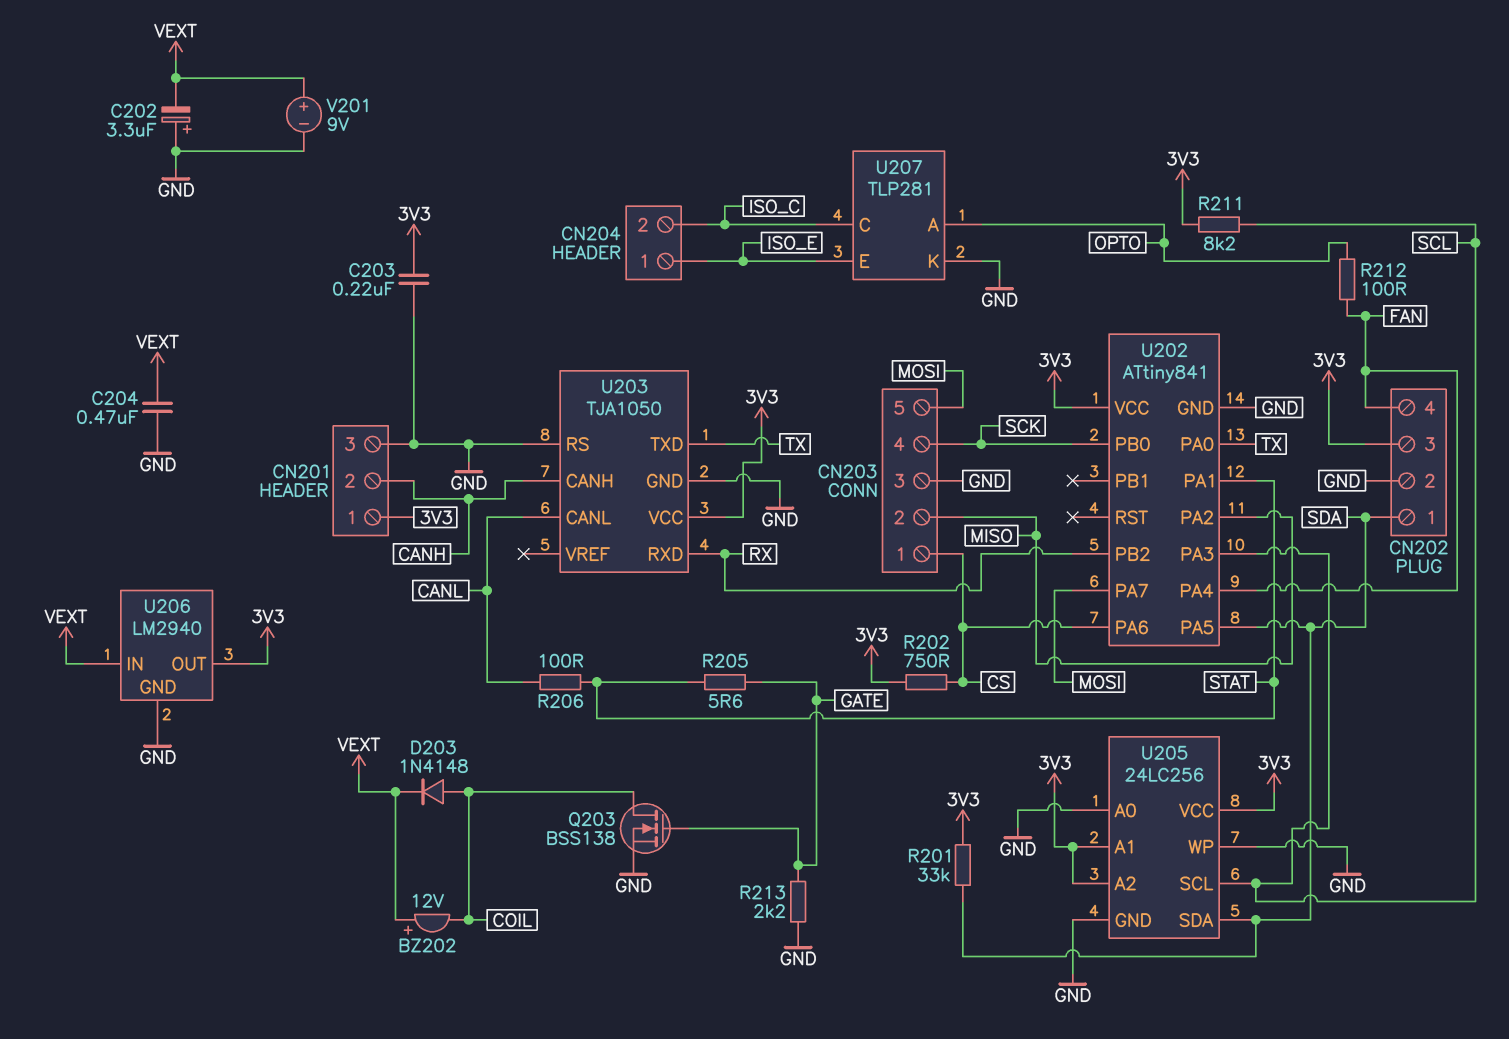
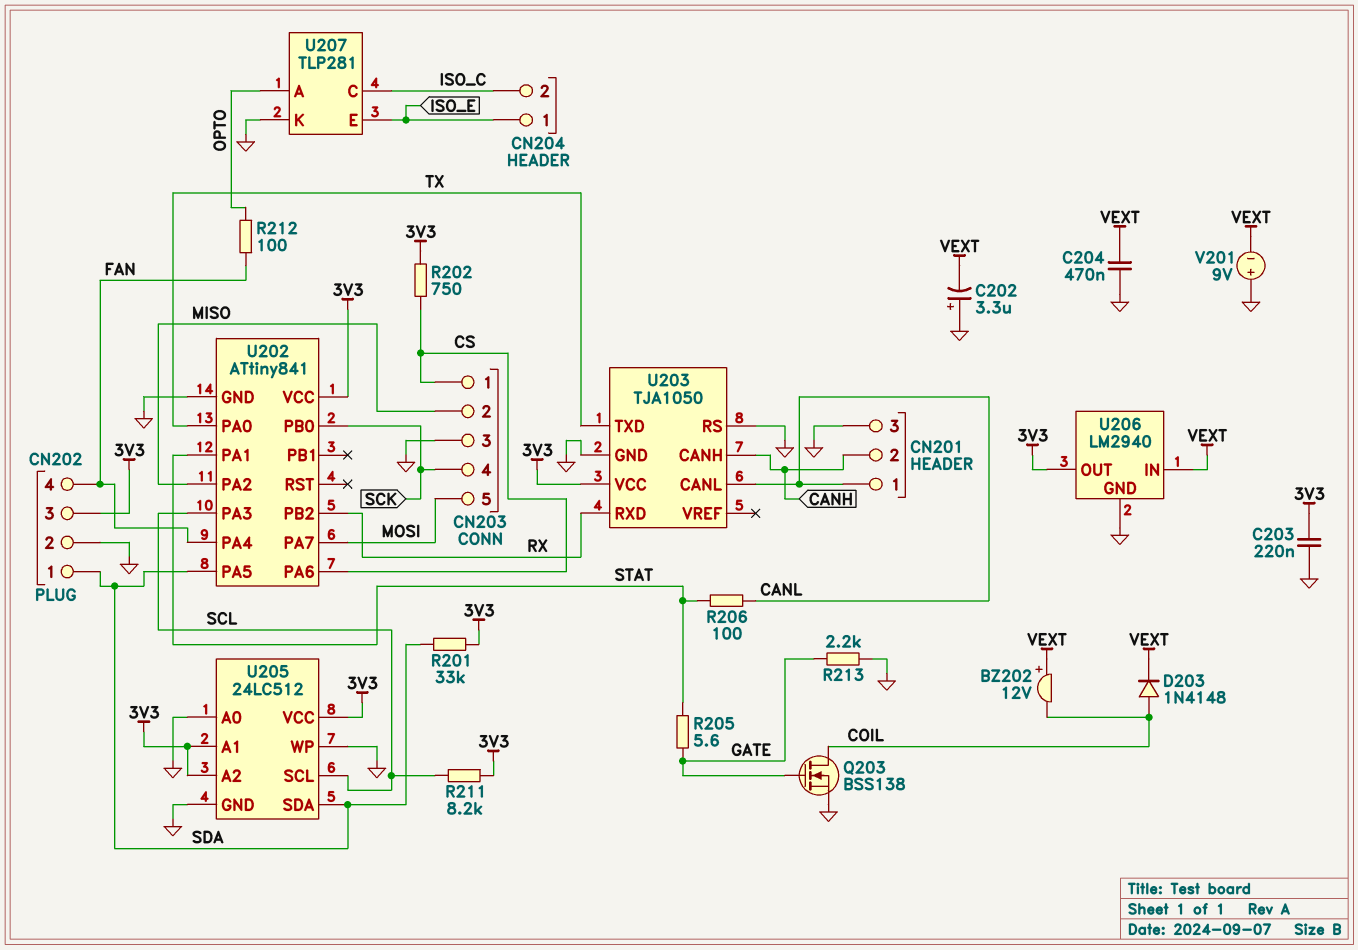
CN201 pin 1: 3V3 -> CANL
U205: 24LC256 -> 24LC512
V201: 9V (plus VEXT, minus GND) -> 9V (plus GND, minus VEXT)

